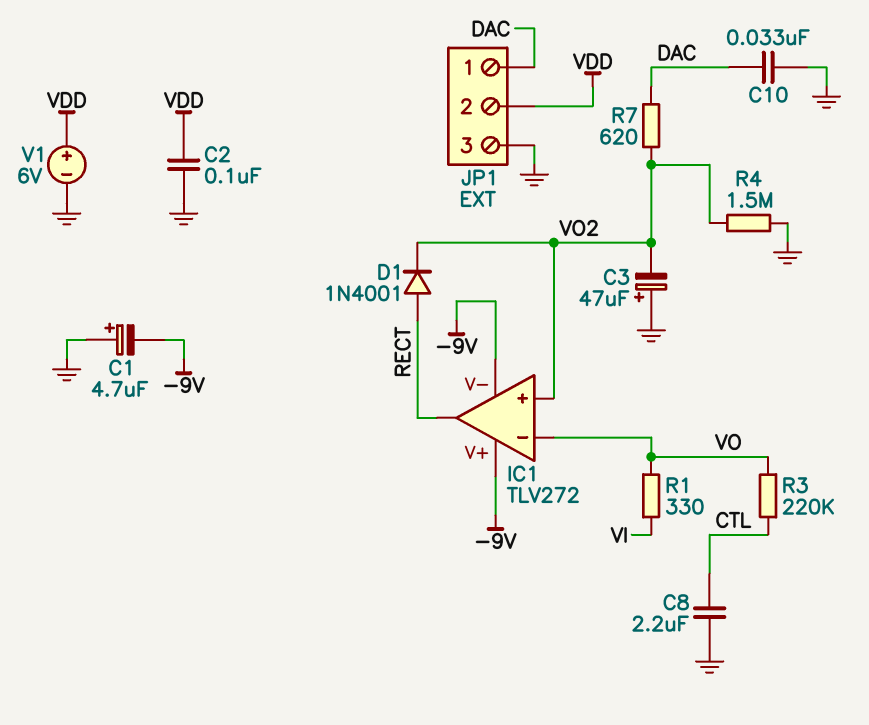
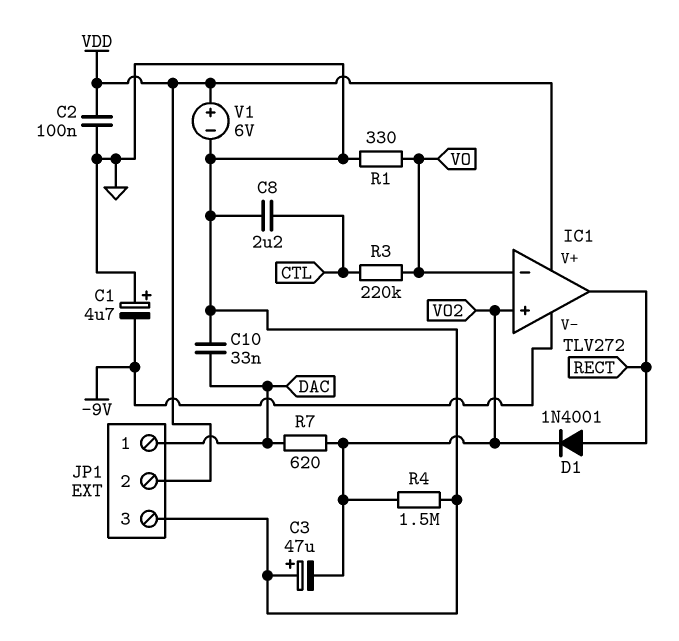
IC1 pin V+: -9V -> VDD
R1: 330 (VI, VO) -> 330 (GND, VO)

